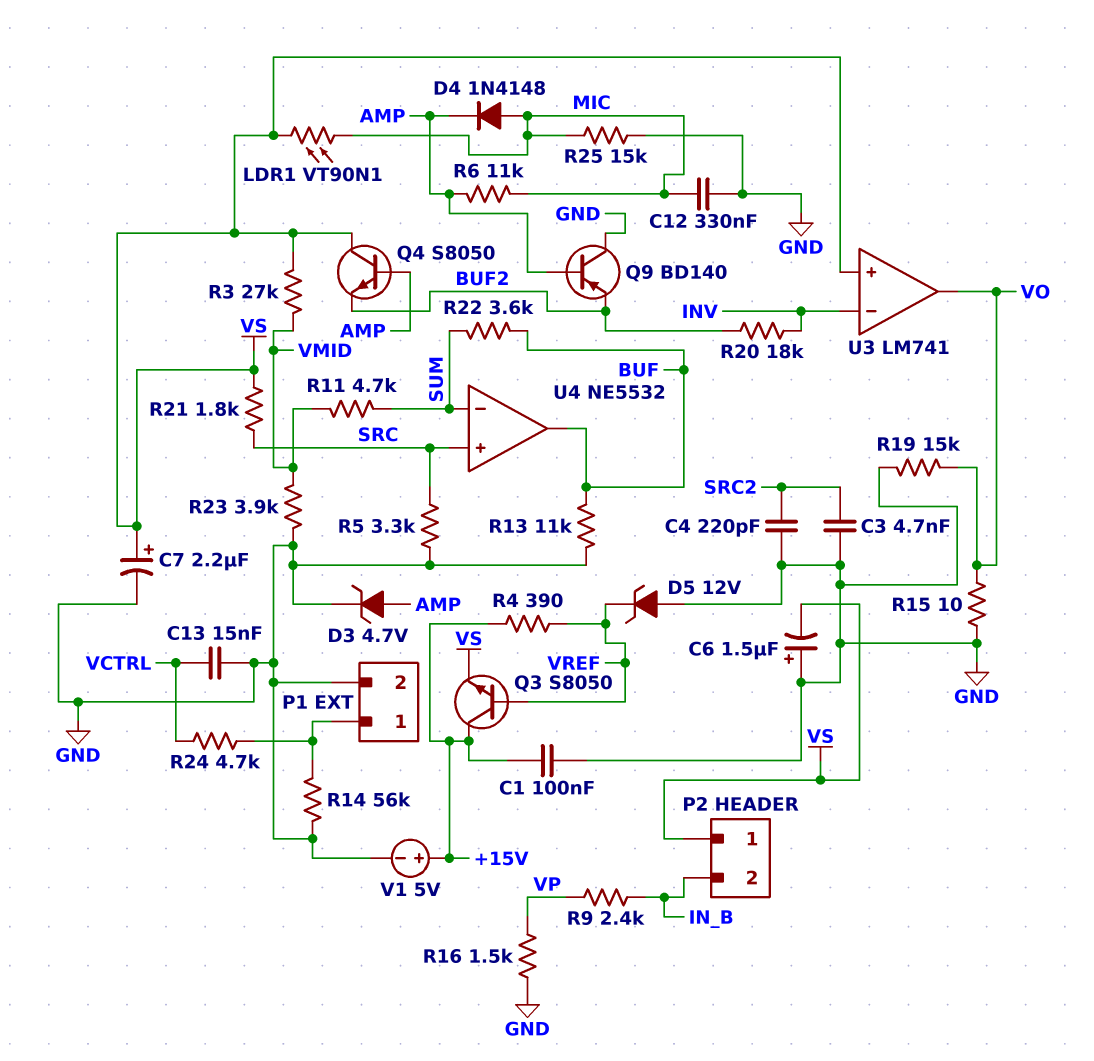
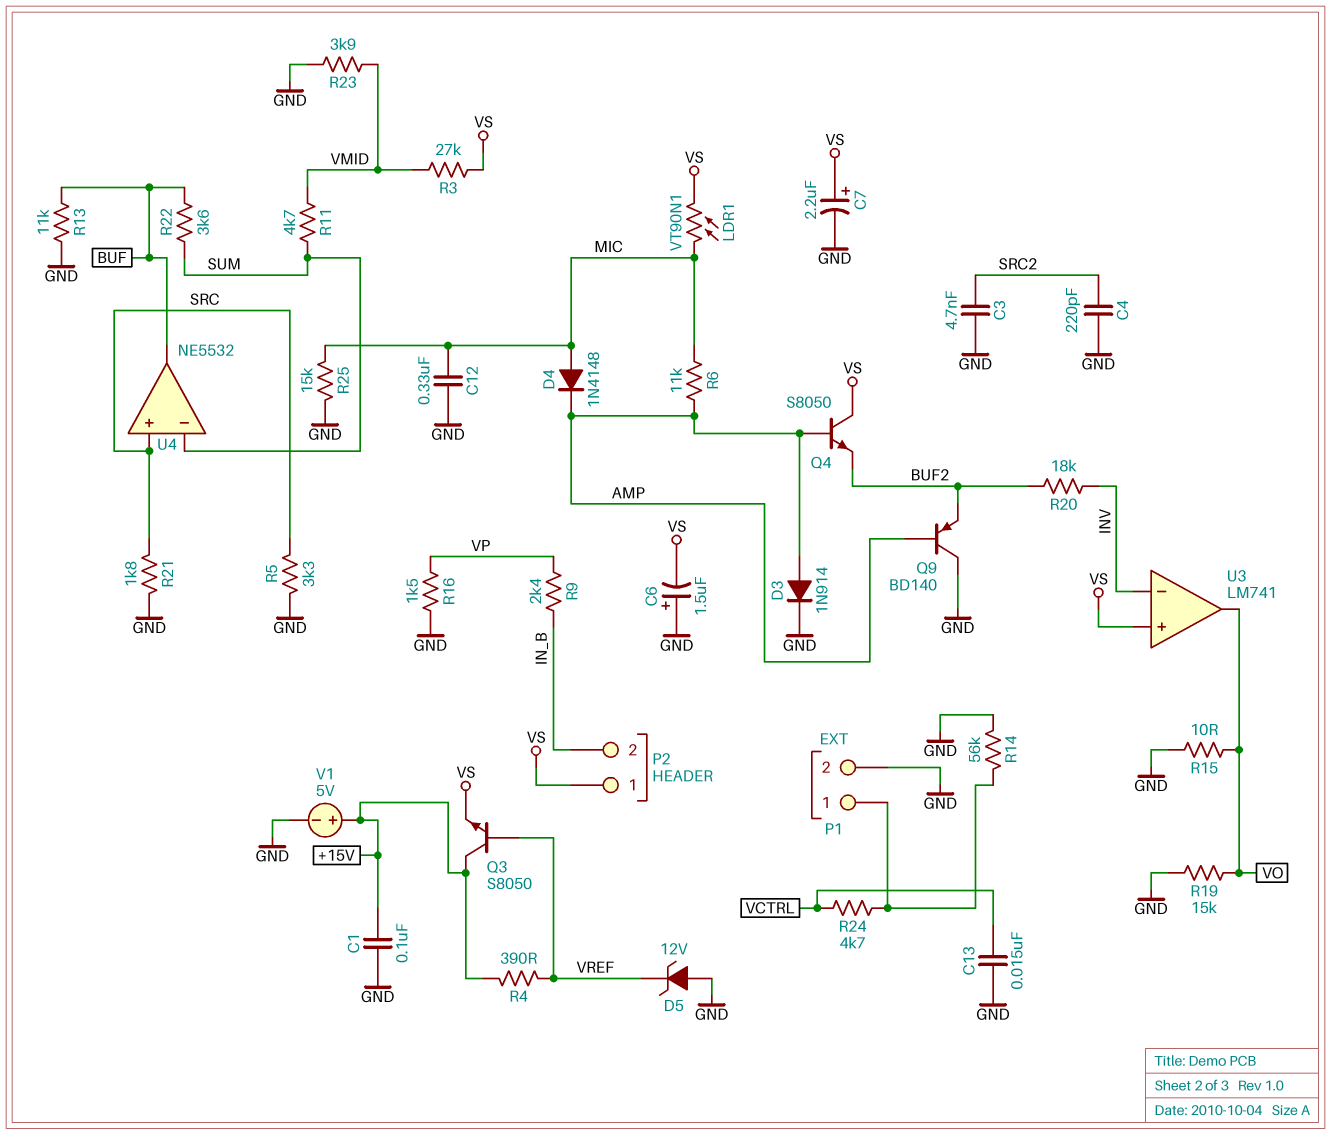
D3: zener 4.7V (A AMP, K GND) -> diode 1N914 (A AMP, K GND)
R21: 1.8k (SRC, VS) -> 1.8k (GND, SRC)

